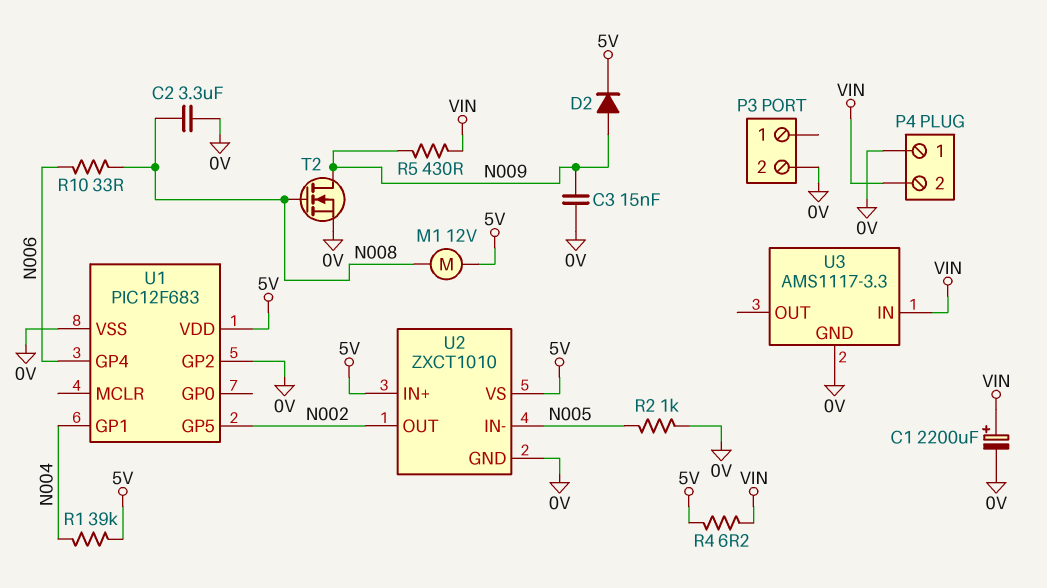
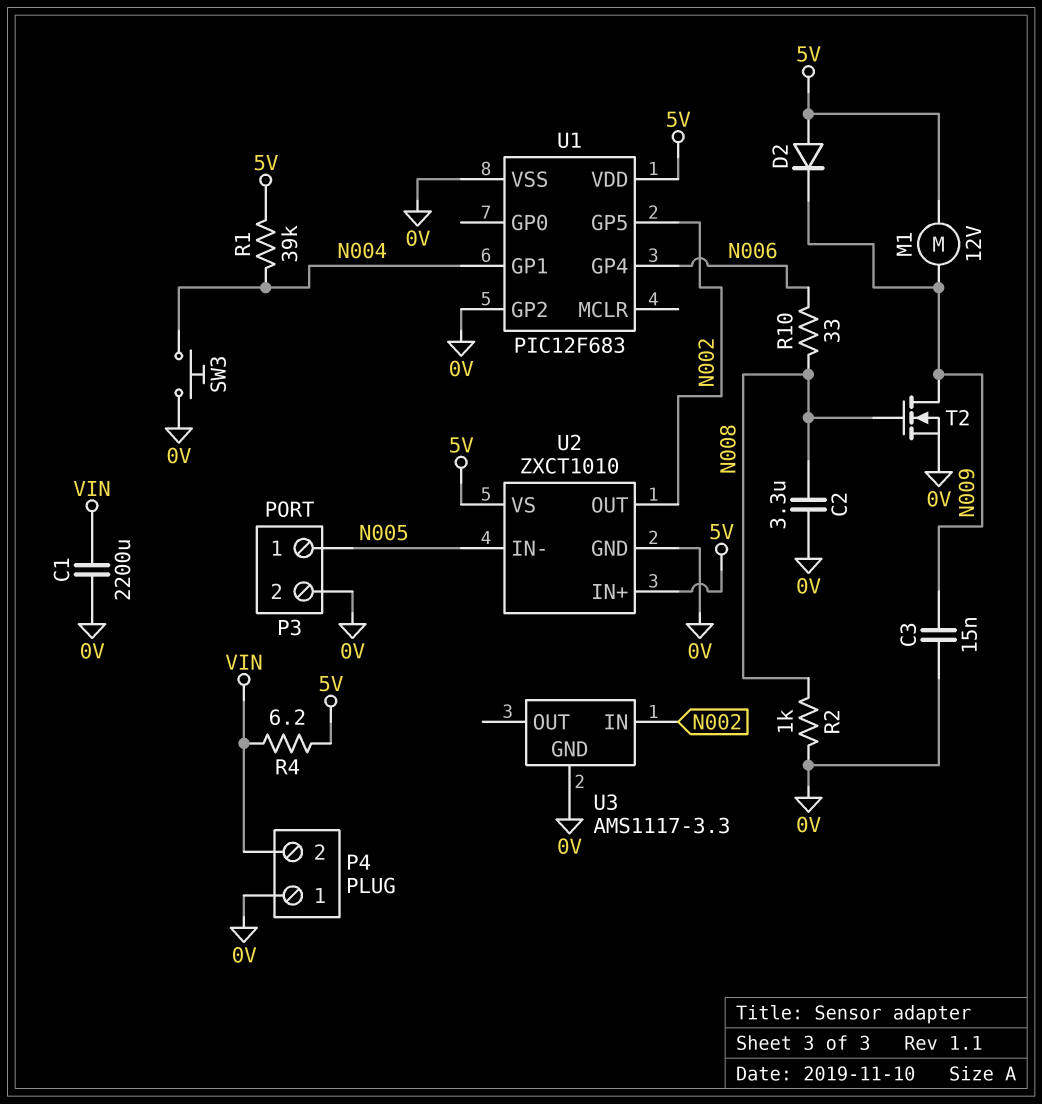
C1: 2200uF (plus VIN, minus 0V) -> 2200uF (0V, VIN)
D2: diode (A N009, K 5V) -> diode (A 5V, K N009)
M1: motor 12V (5V, N008) -> motor 12V (5V, N009)
P3 pin 1: none -> N005
R2: 1k (0V, N005) -> 1k (0V, N008)
R5: 430 (N009, VIN) -> none
SW3: none -> button (0V, N004)
U3 pin IN: VIN -> N002

